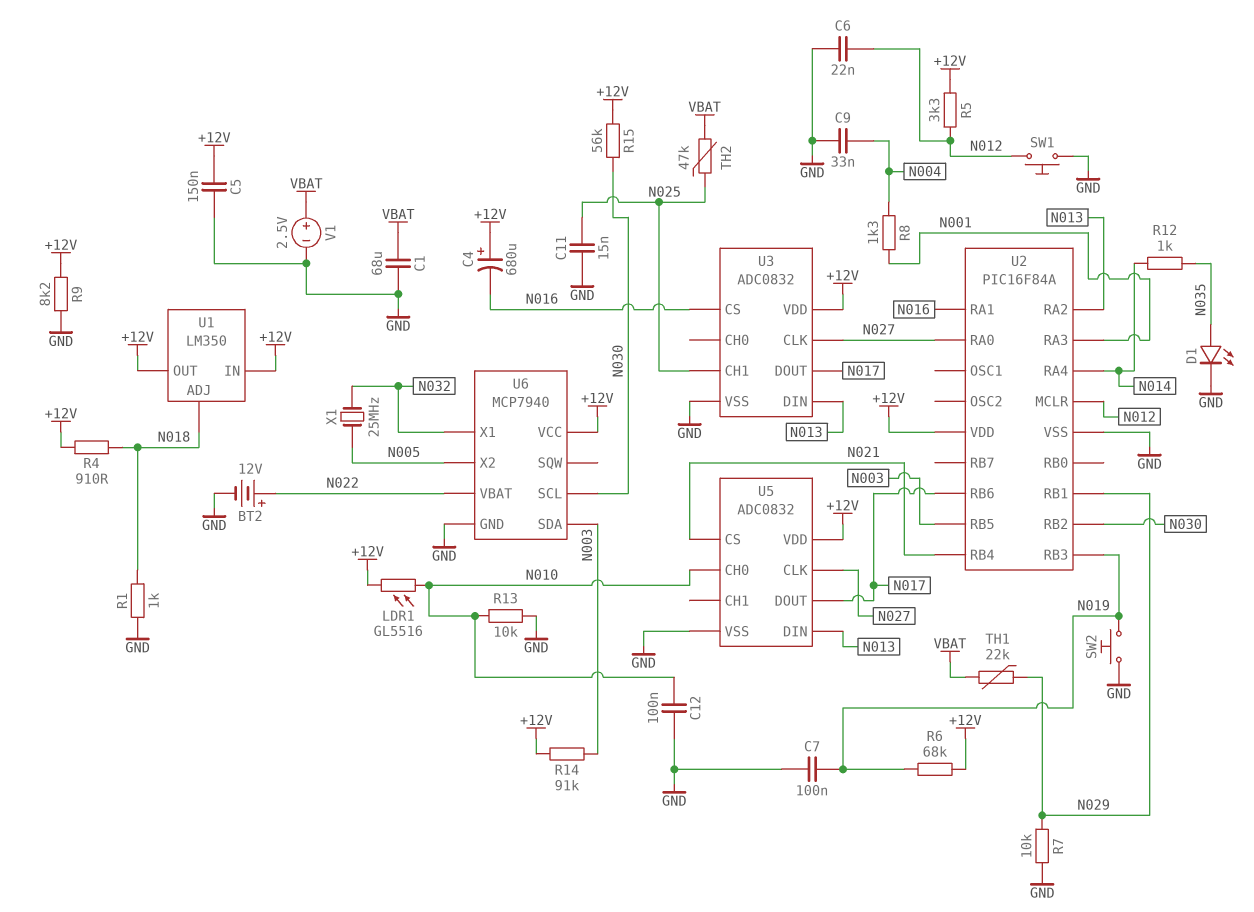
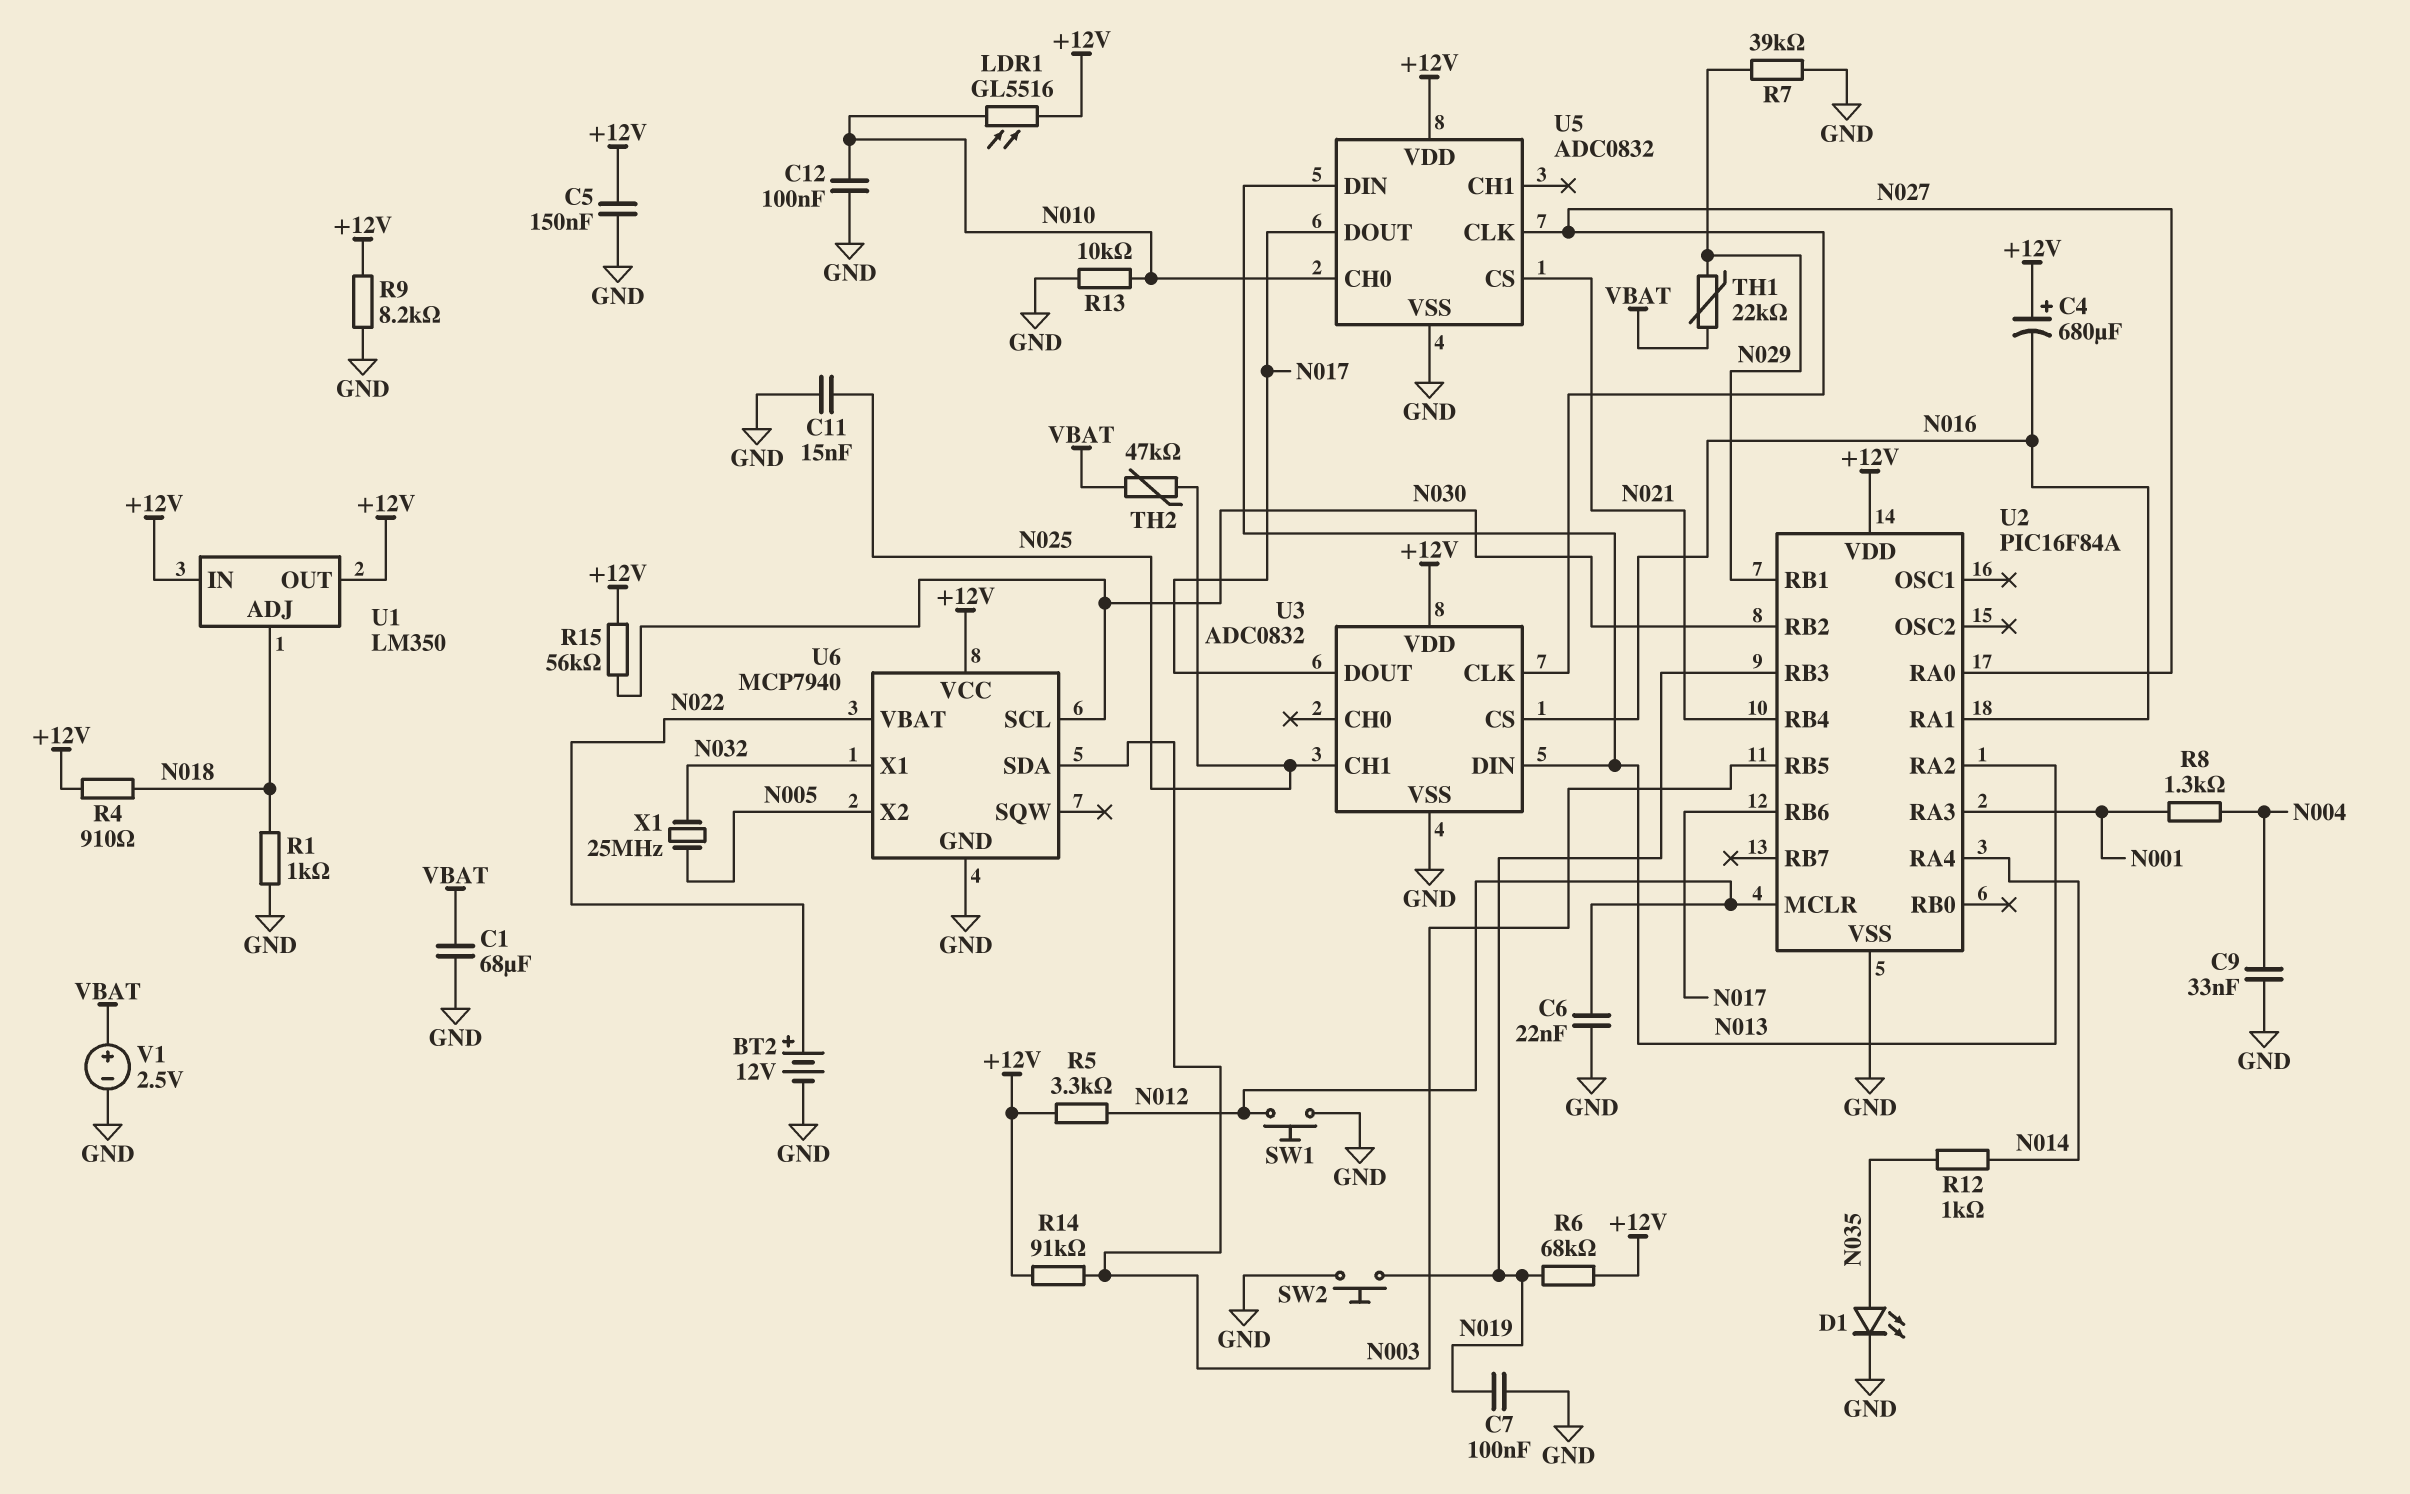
R7: 10k (GND, N029) -> 39k (GND, N029)

